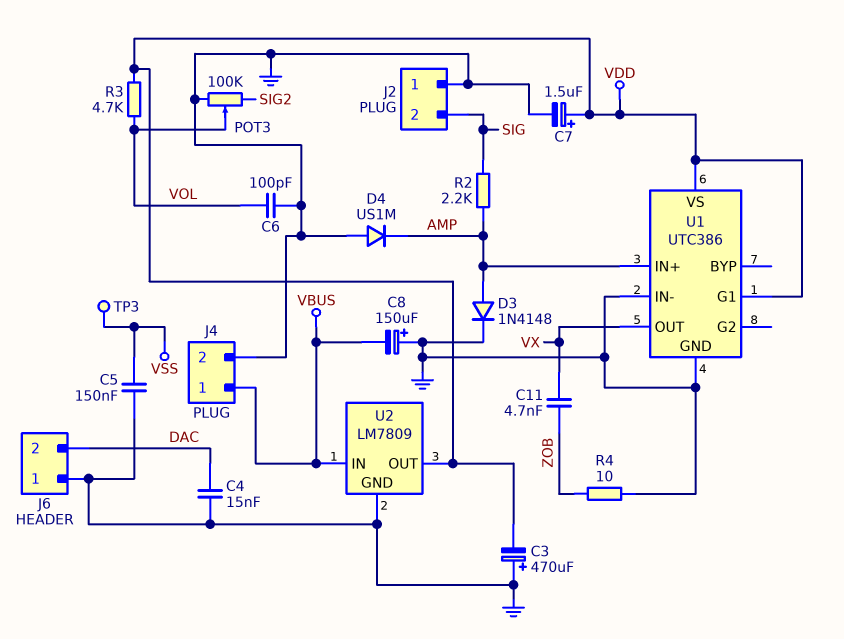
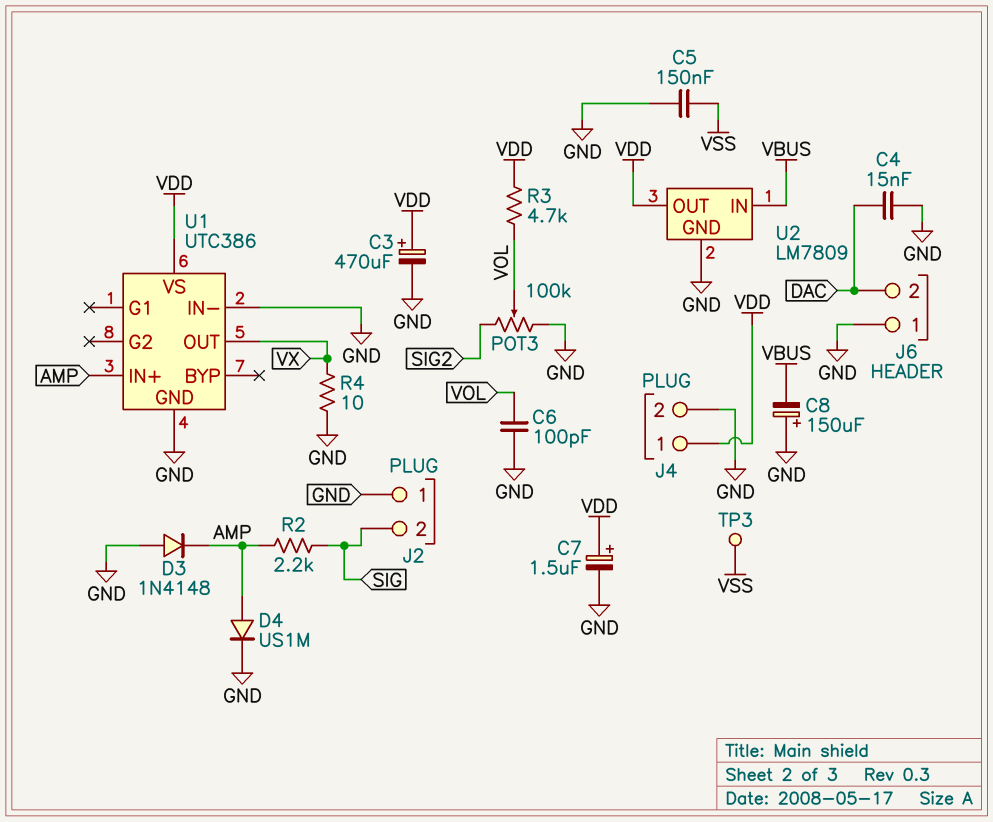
C3: 470uF (plus GND, minus VDD) -> 470uF (plus VDD, minus GND)
C11: 4.7nF (VX, ZOB) -> none
D3: diode 1N4148 (A AMP, K GND) -> diode 1N4148 (A GND, K AMP)
D4: diode US1M (A GND, K AMP) -> diode US1M (A AMP, K GND)
J4 pin 1: VBUS -> VDD
R4: 10 (GND, ZOB) -> 10 (GND, VX)
U1 pin G1: VDD -> none

